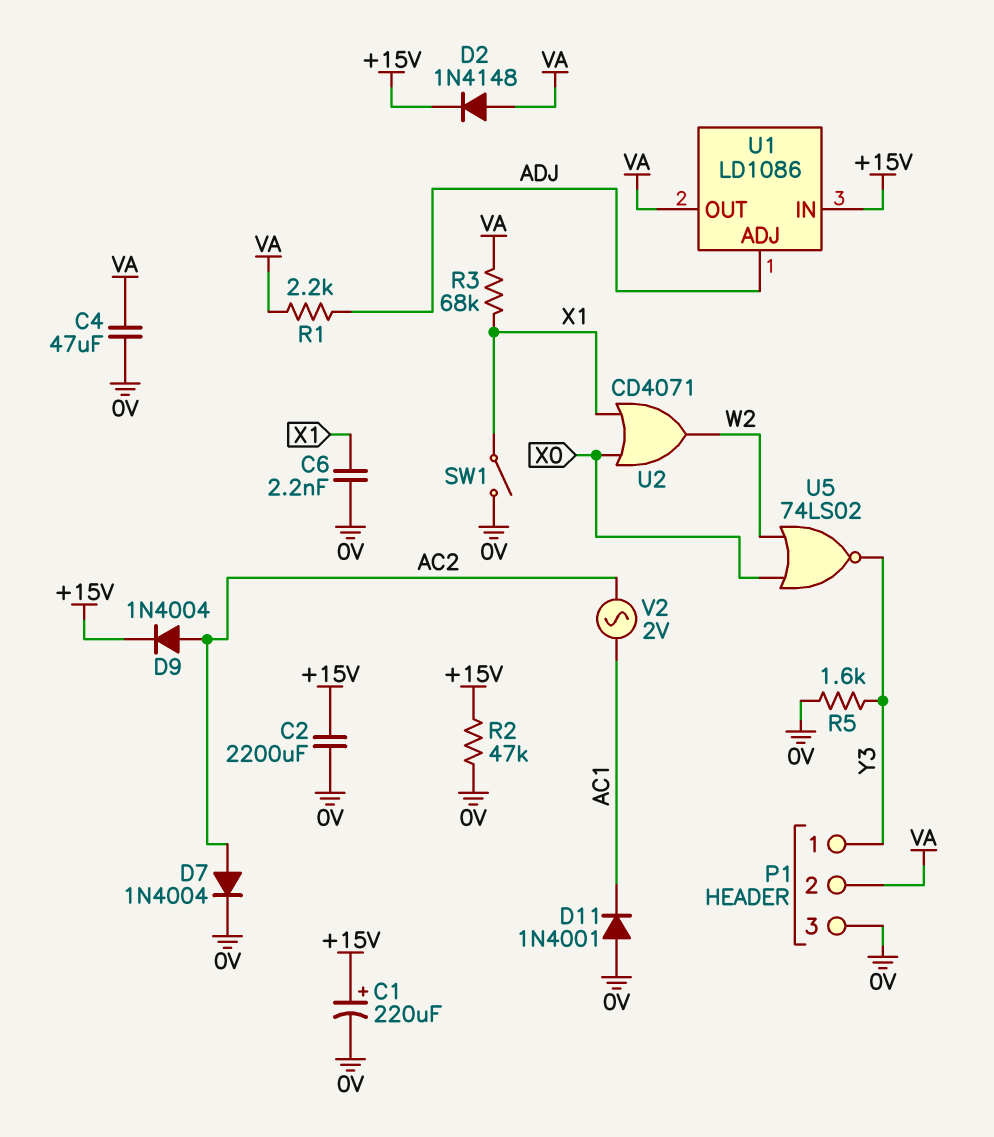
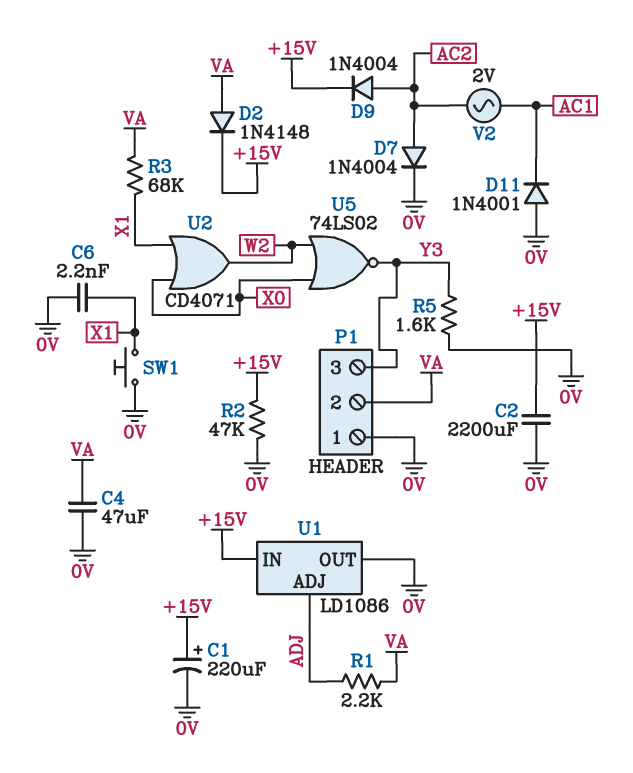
P1 pin 1: Y3 -> 0V
P1 pin 3: 0V -> Y3
SW1: switch (0V, X1) -> button (0V, X1)
U1 pin OUT: VA -> 0V

